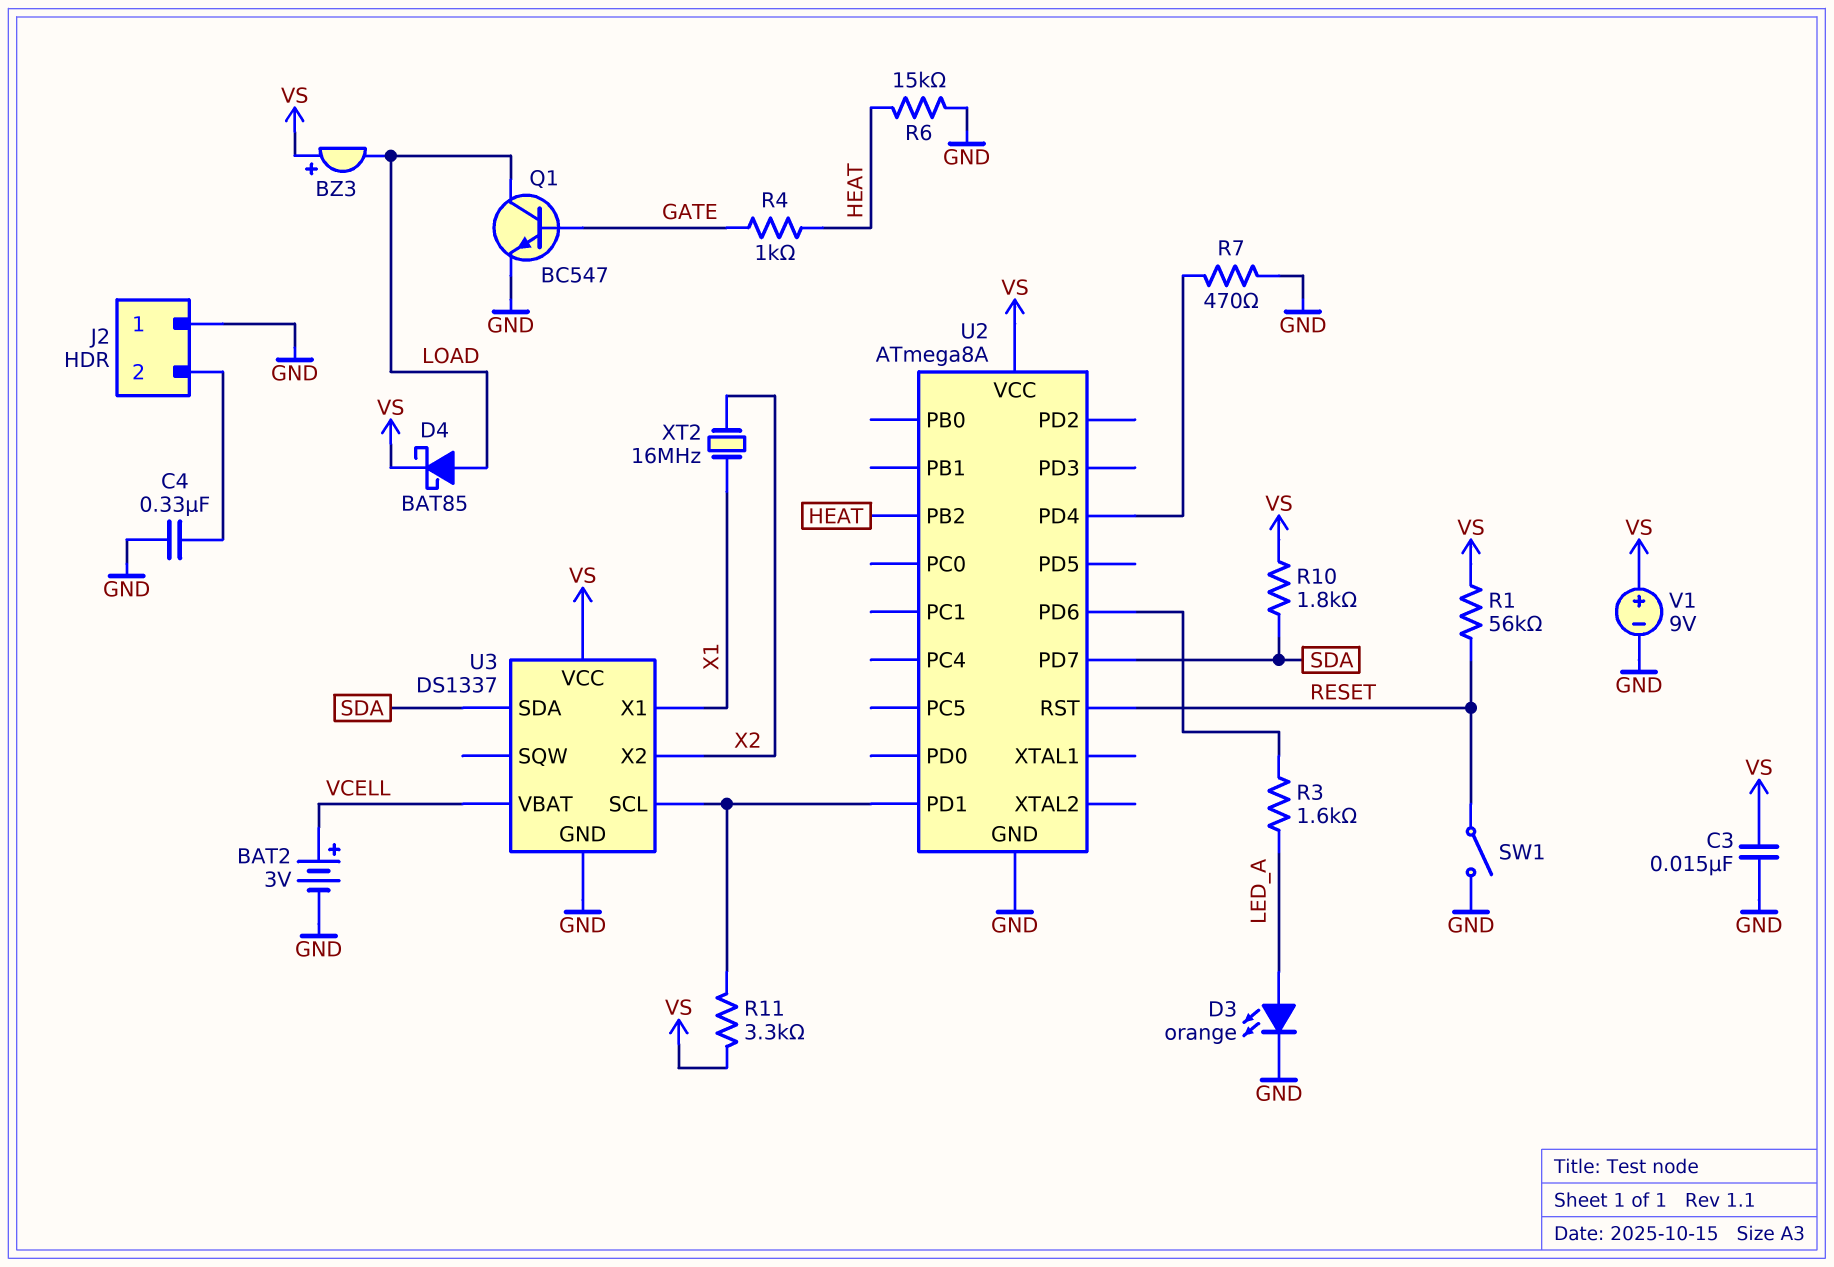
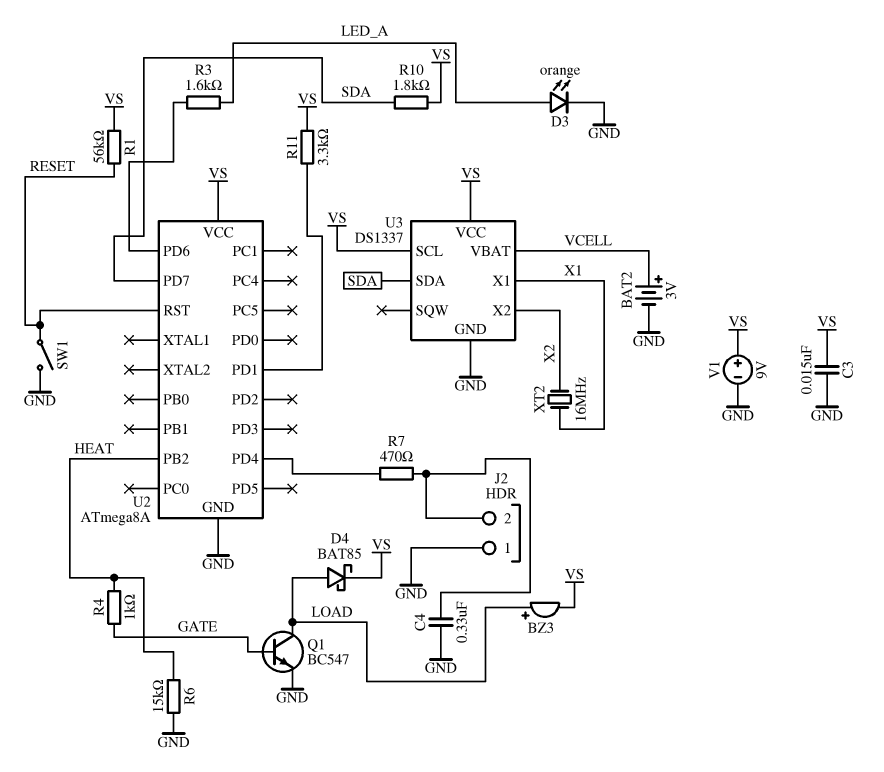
BZ3: buzzer (plus VS, minus LOAD) -> buzzer (plus LOAD, minus VS)
R7: 470 (GND, U2/PD4) -> 470 (J2/2, U2/PD4)
U3 pin SCL: U2/PD1 -> VS

